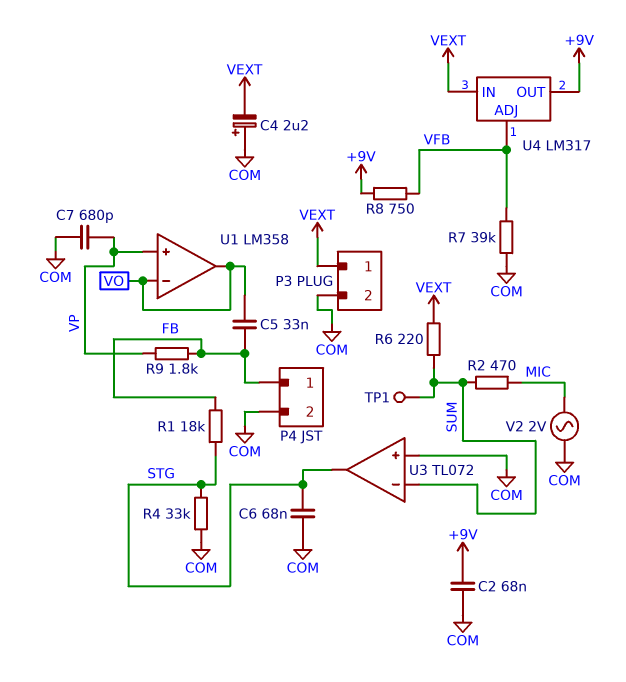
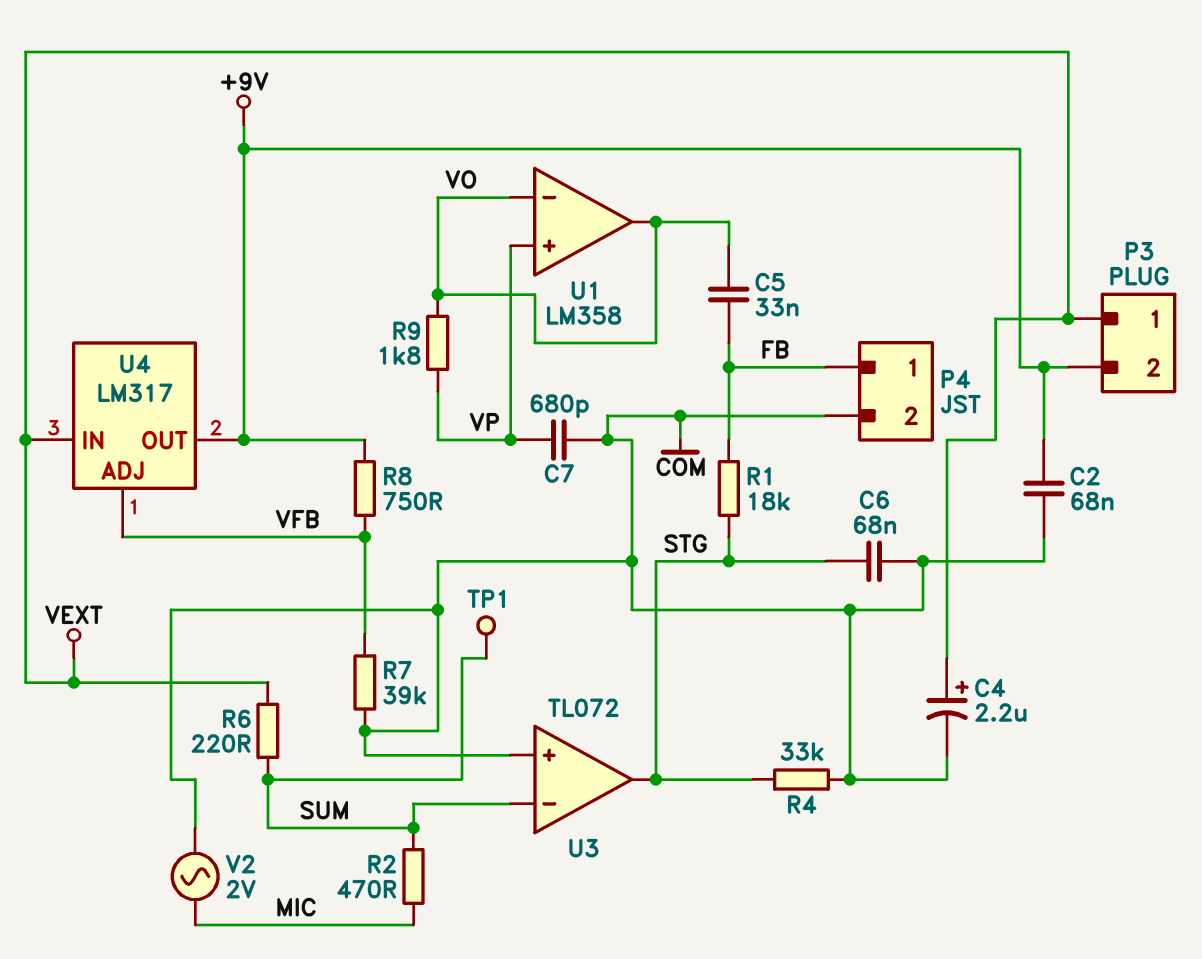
C4: 2.2uF (plus COM, minus VEXT) -> 2.2uF (plus VEXT, minus COM)
P3 pin 2: COM -> +9V
R9: 1.8k (FB, VP) -> 1.8k (VO, VP)

